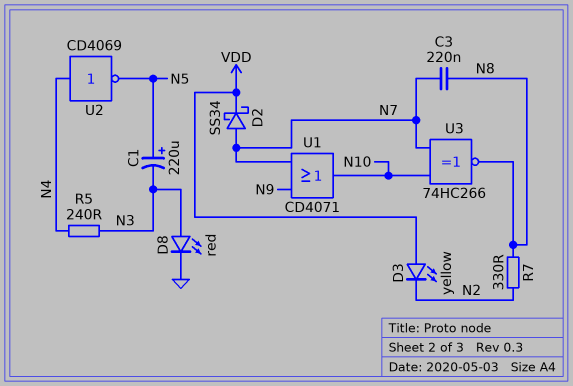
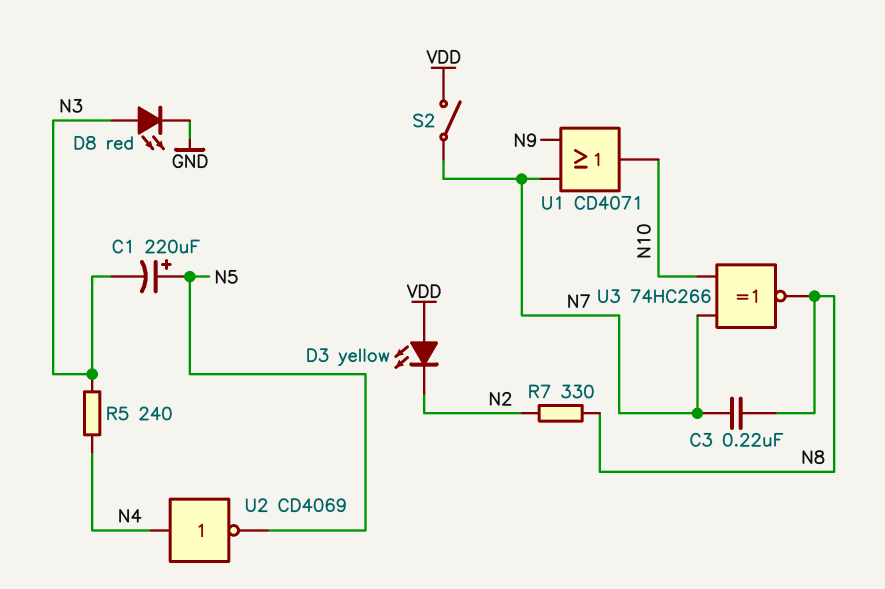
D2: schottky SS34 (A N7, K VDD) -> none
S2: none -> switch (N7, VDD)

